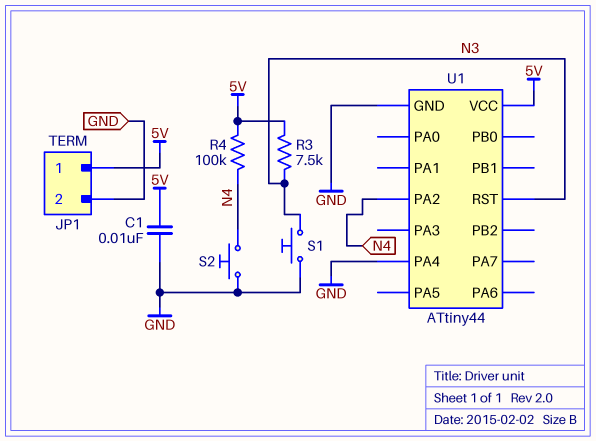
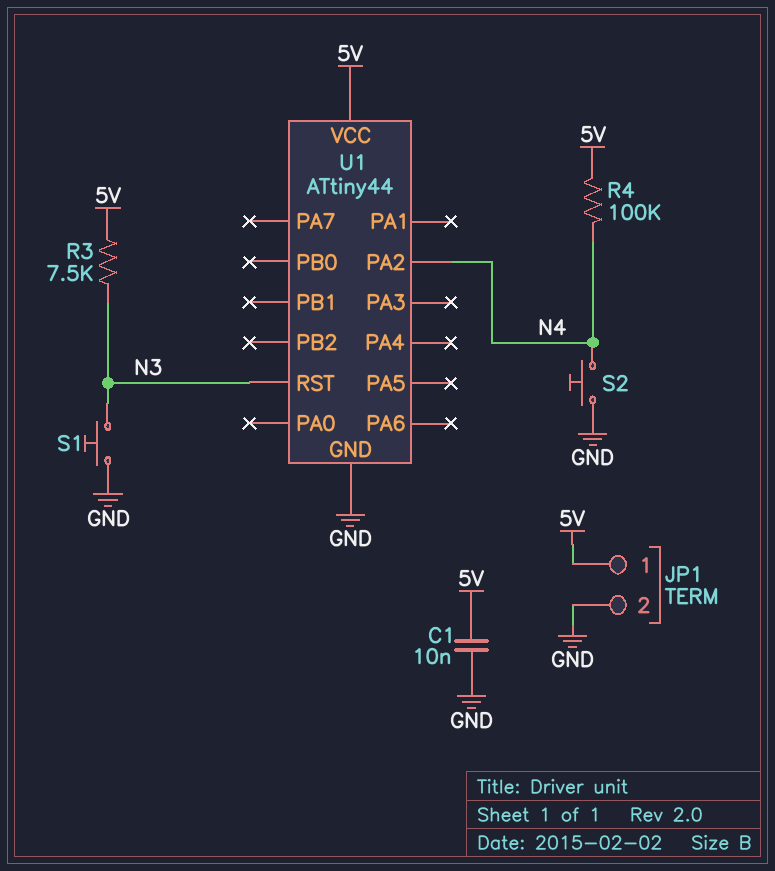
U1 pin PA4: GND -> none

